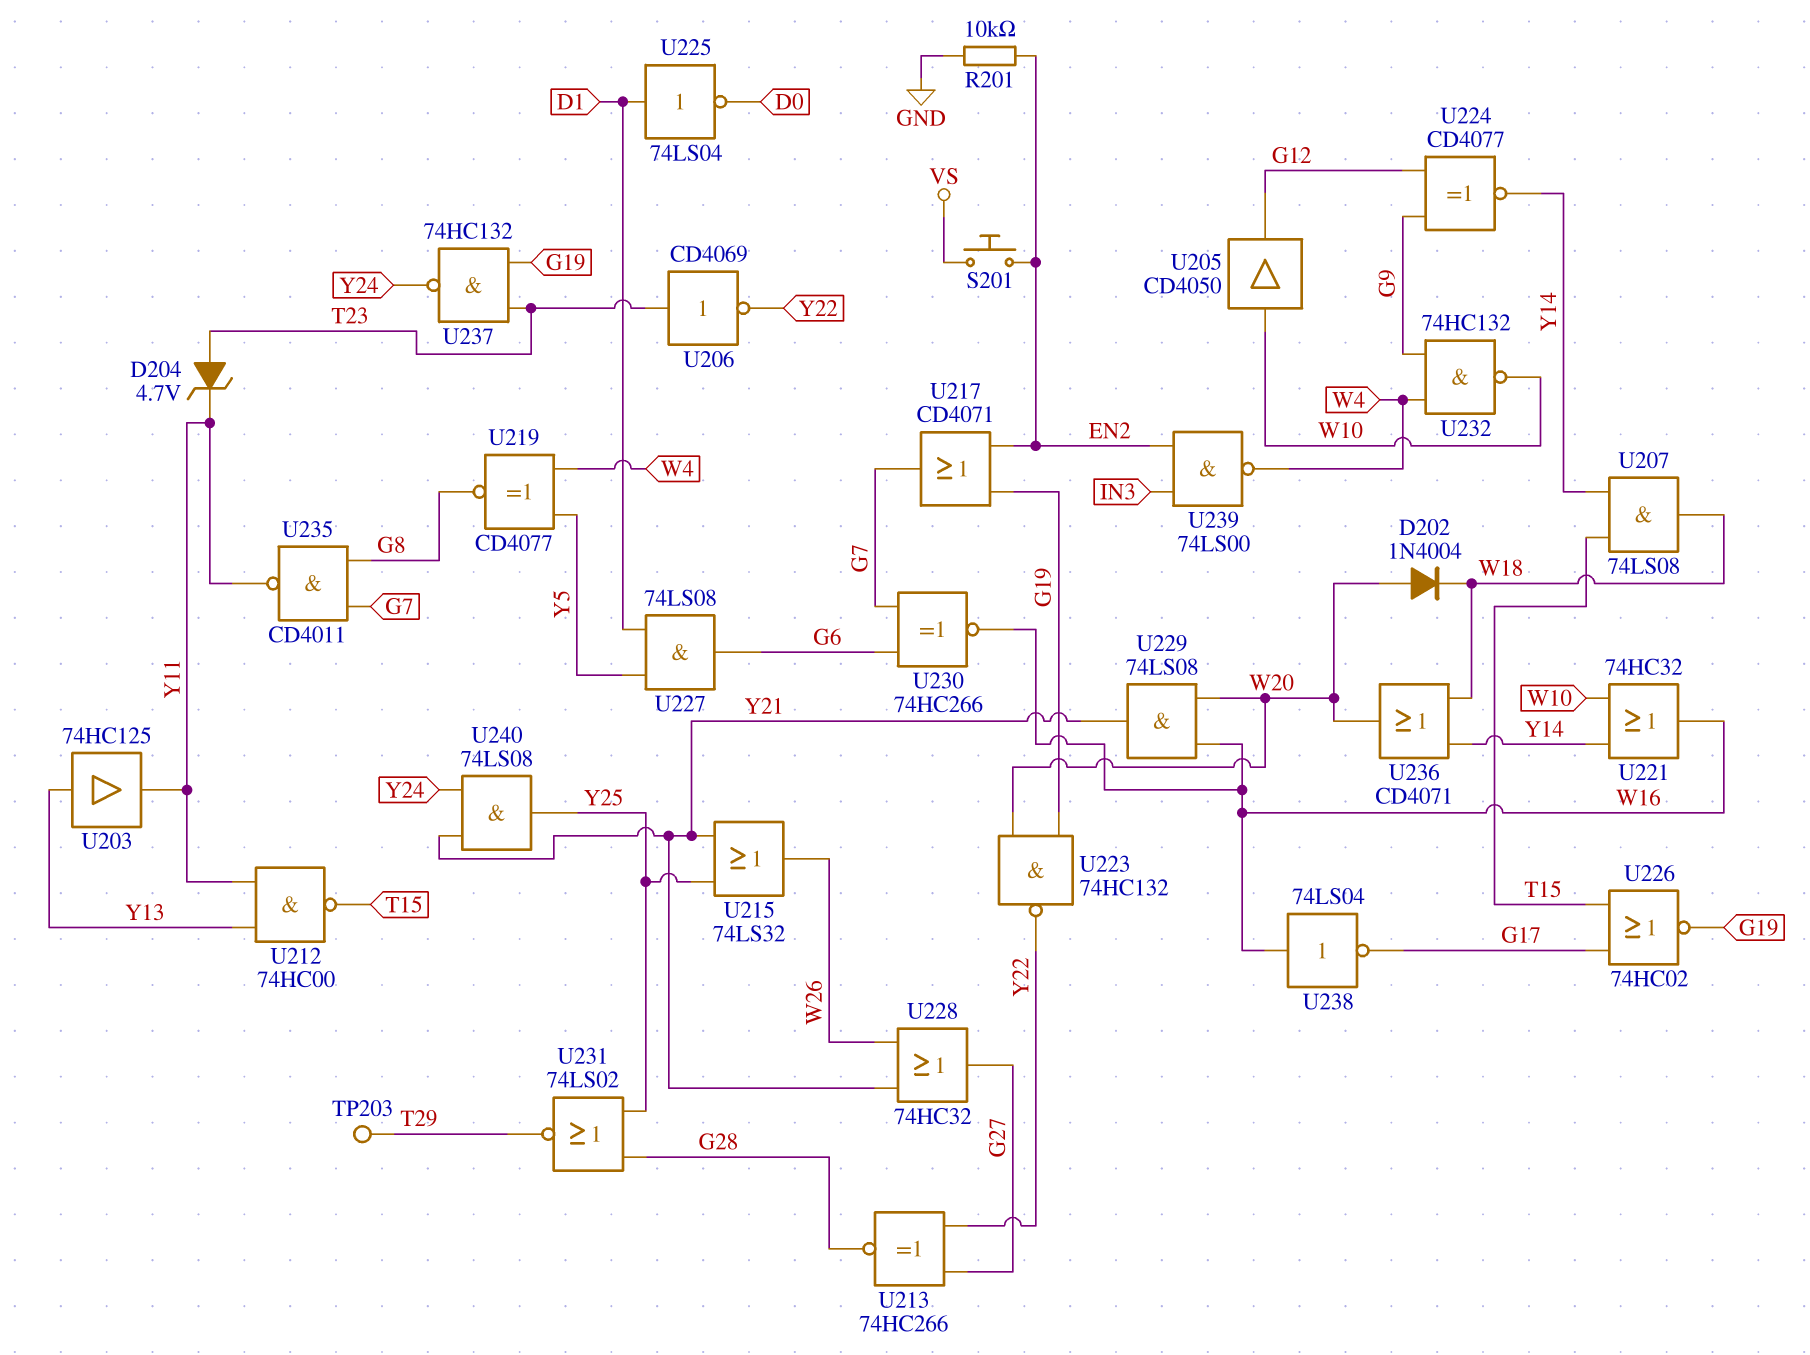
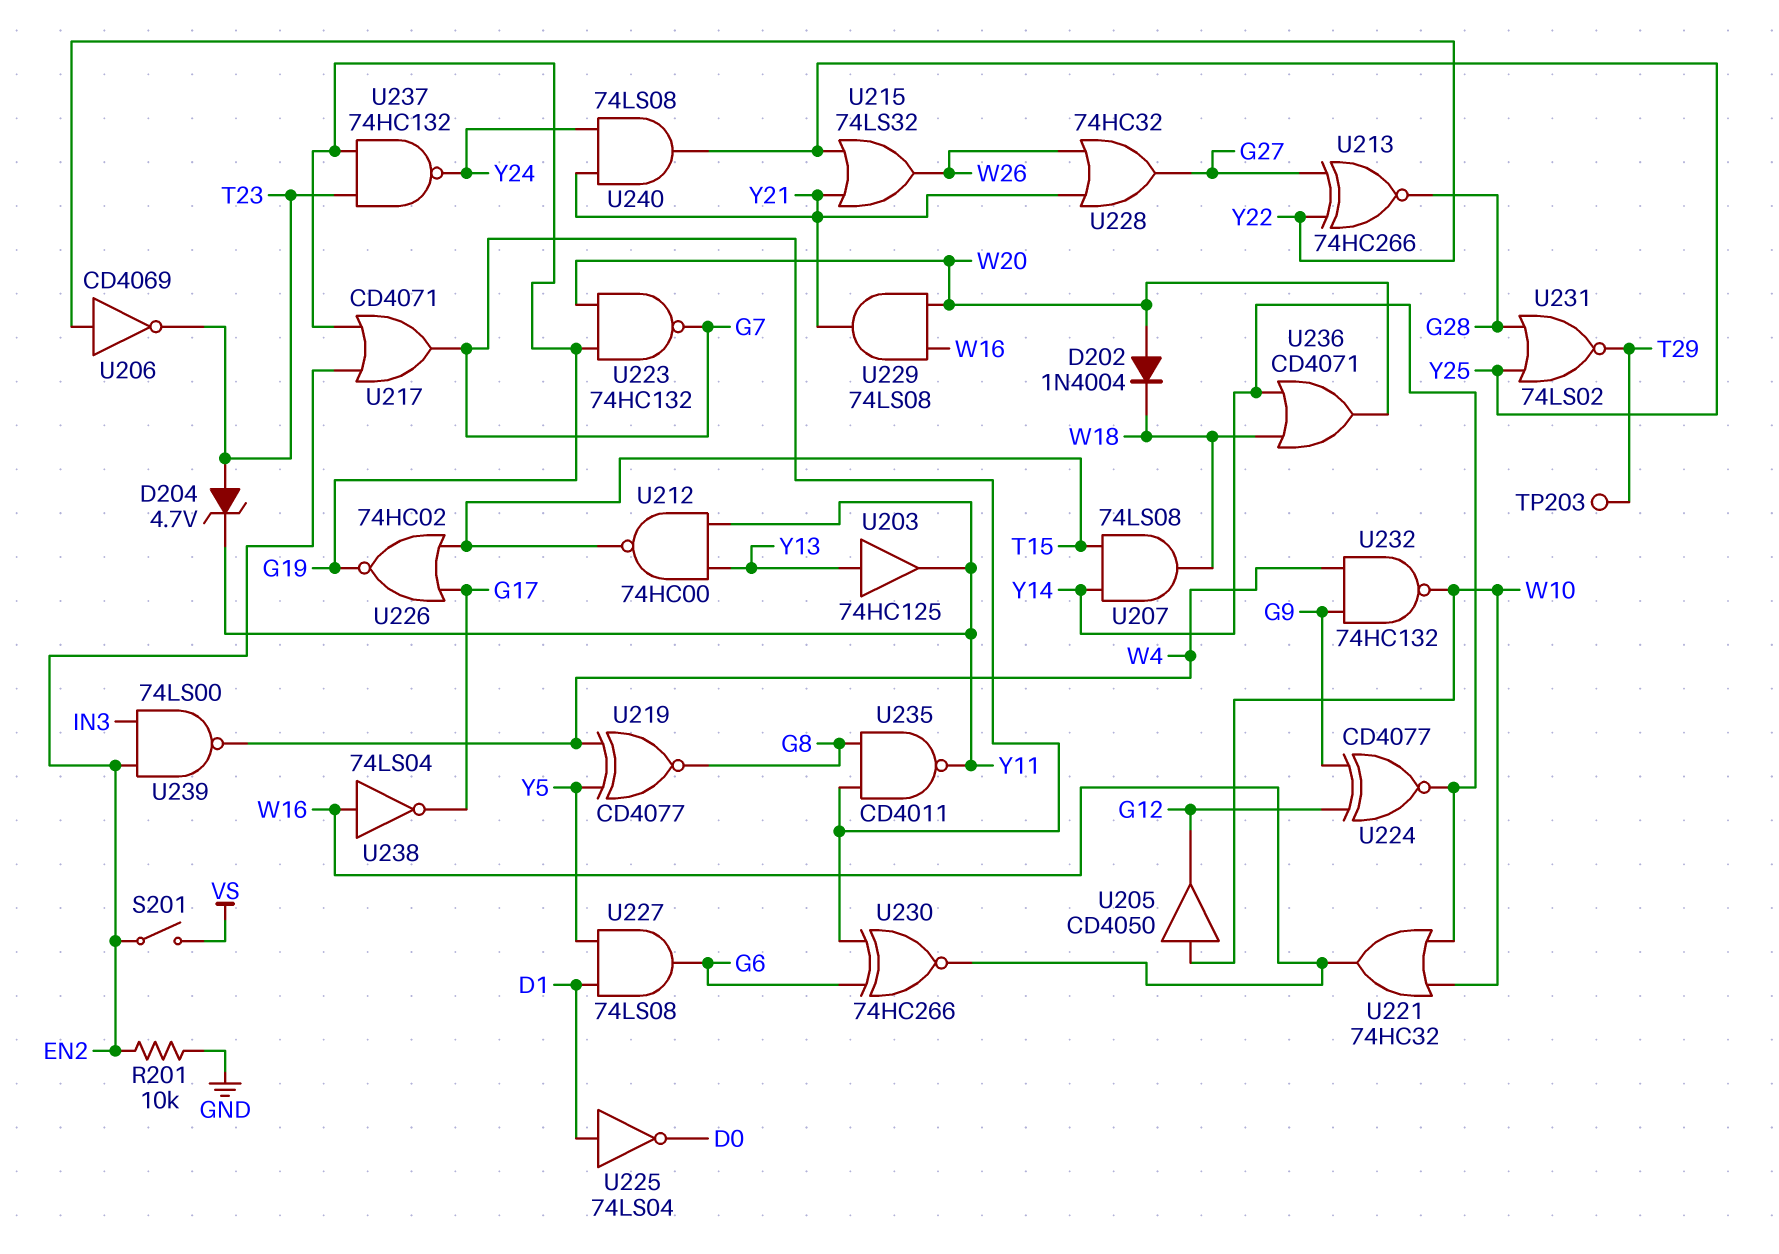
S201: button (EN2, VS) -> switch (EN2, VS)
U206: NOT CD4069 (in T23, out Y22) -> NOT CD4069 (in Y22, out T23)
U223: NAND 74HC132 (in G19, in W20, out Y22) -> NAND 74HC132 (in G19, in W20, out G7)

